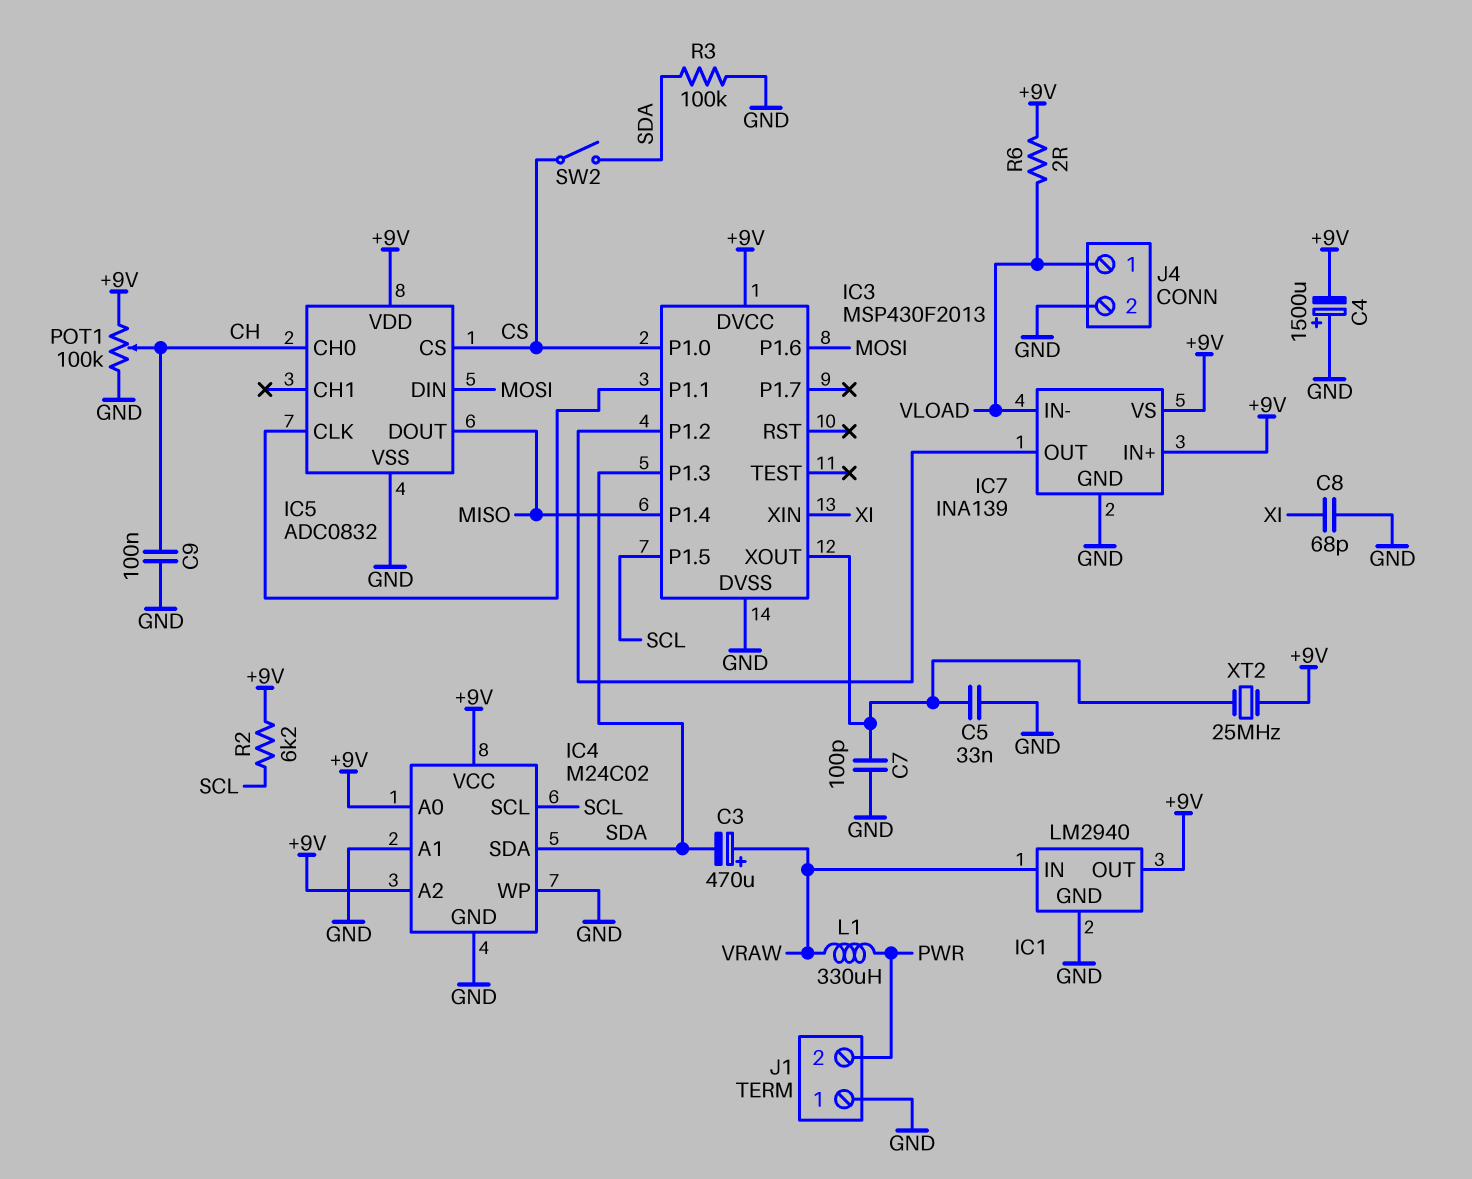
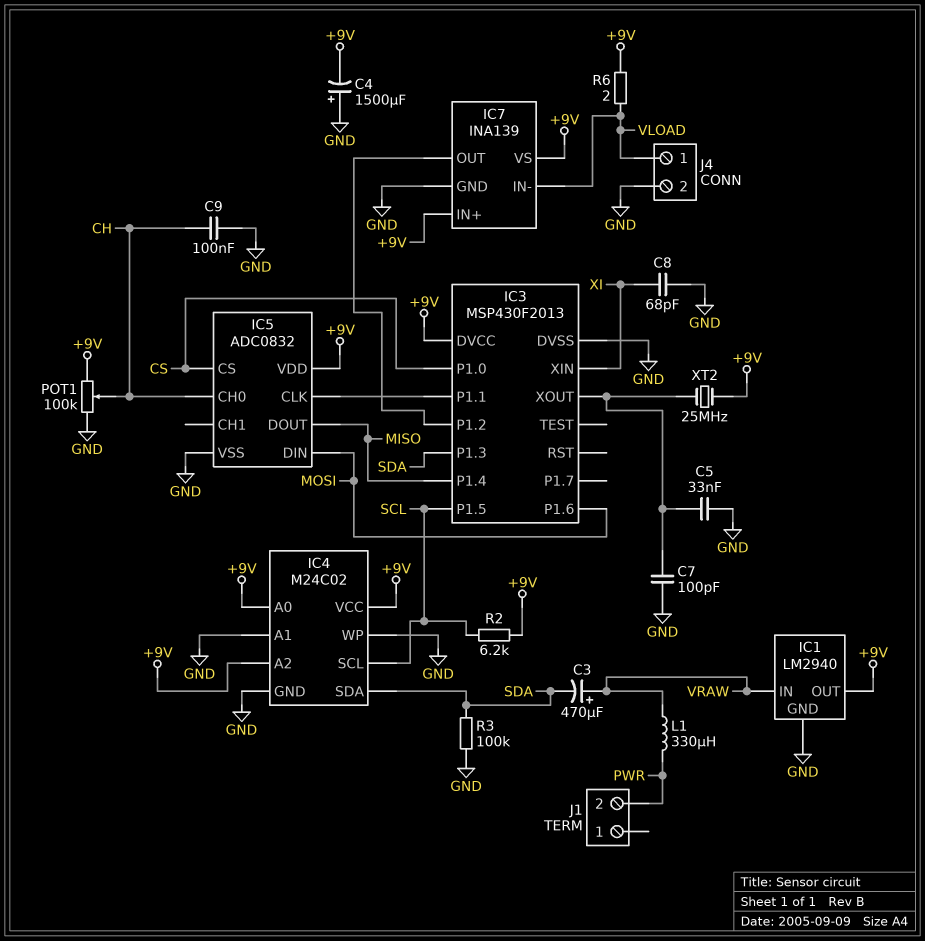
J1 pin 1: GND -> none
SW2: switch (CS, SDA) -> none

